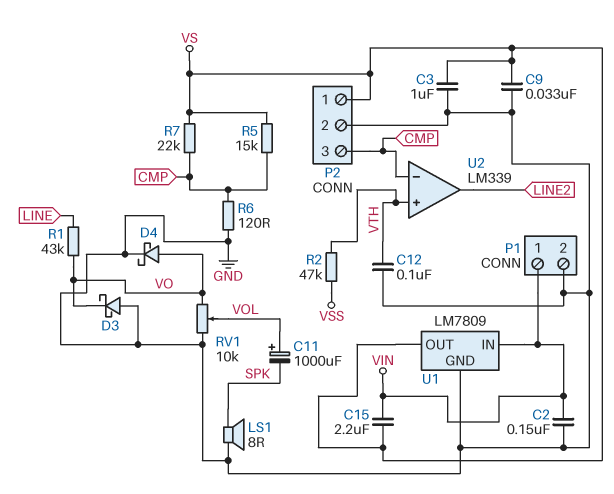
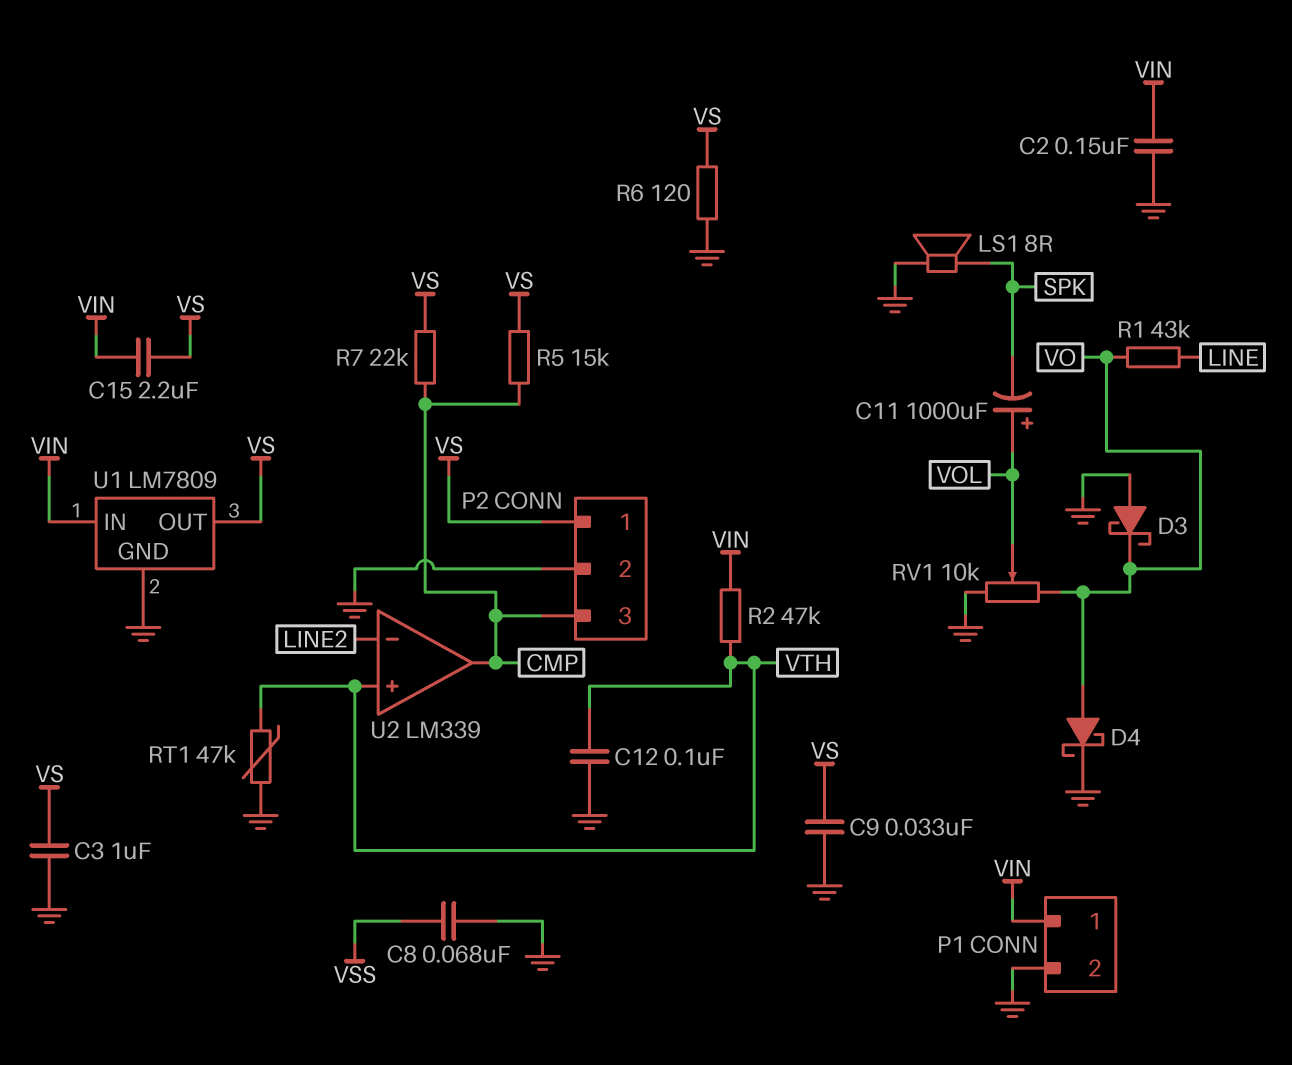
C8: none -> 68nF (GND, VSS)
R2: 47k (VSS, VTH) -> 47k (VIN, VTH)
R6: 120 (CMP, GND) -> 120 (GND, VS)
RT1: none -> 47k (GND, VTH)
U2 pin in-: CMP -> LINE2
U2 pin out: LINE2 -> CMP

